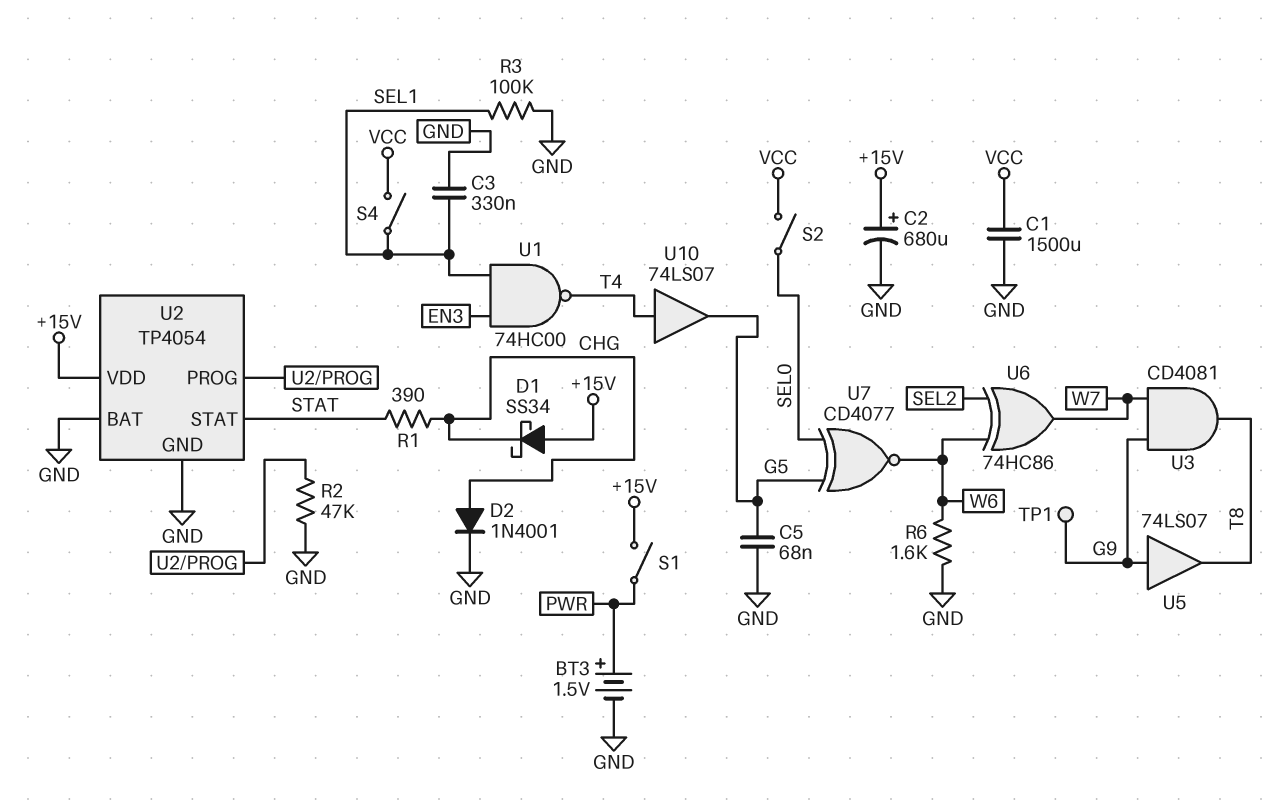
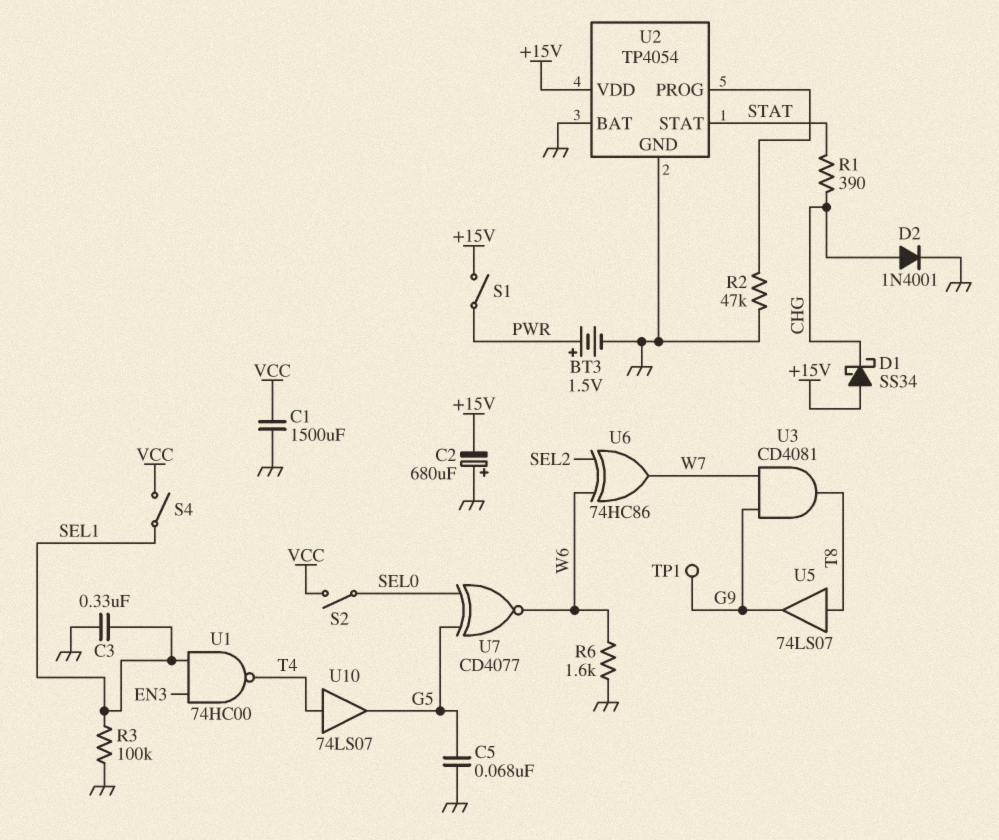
C2: 680uF (plus +15V, minus GND) -> 680uF (plus GND, minus +15V)
U5: buffer 74LS07 (in G9, out T8) -> buffer 74LS07 (in T8, out G9)

